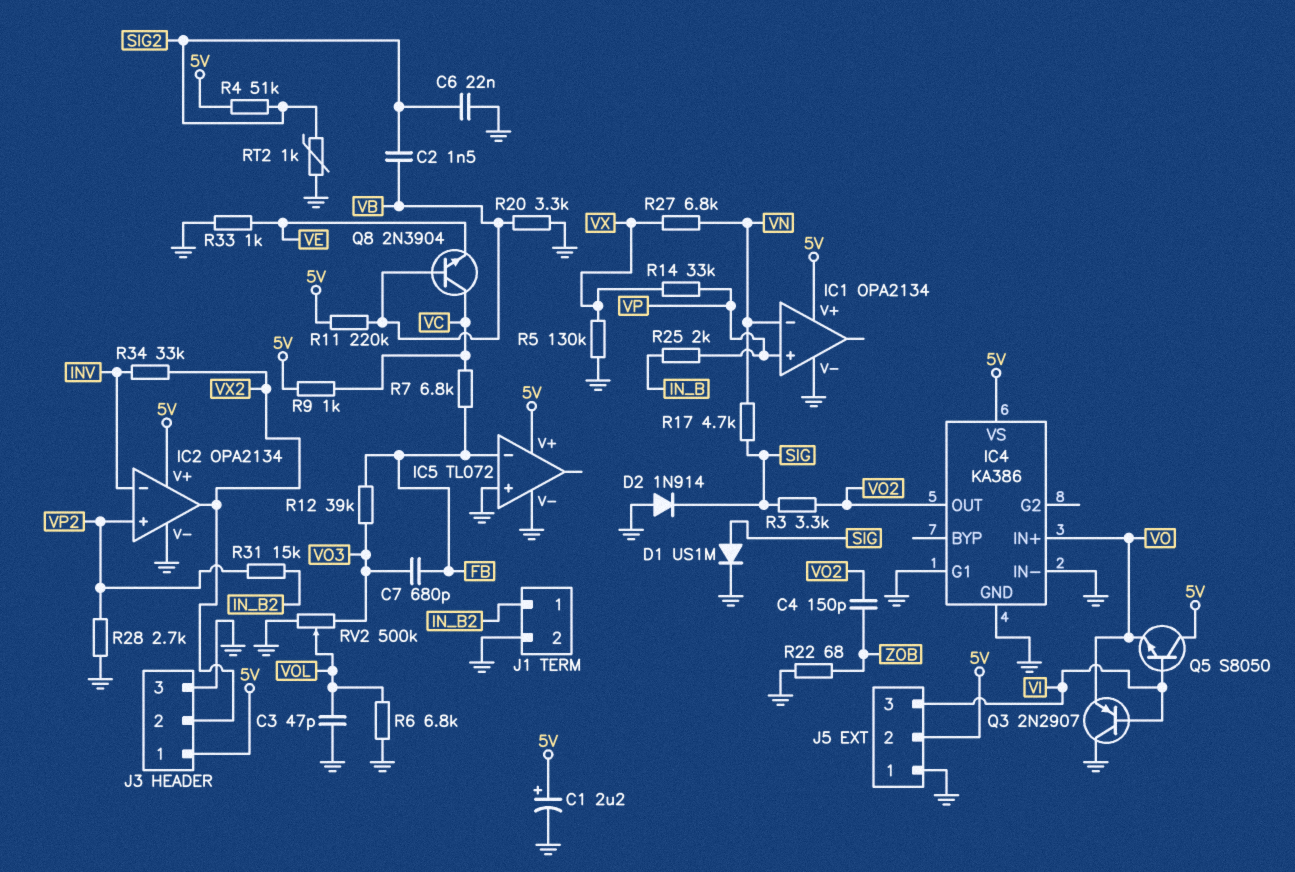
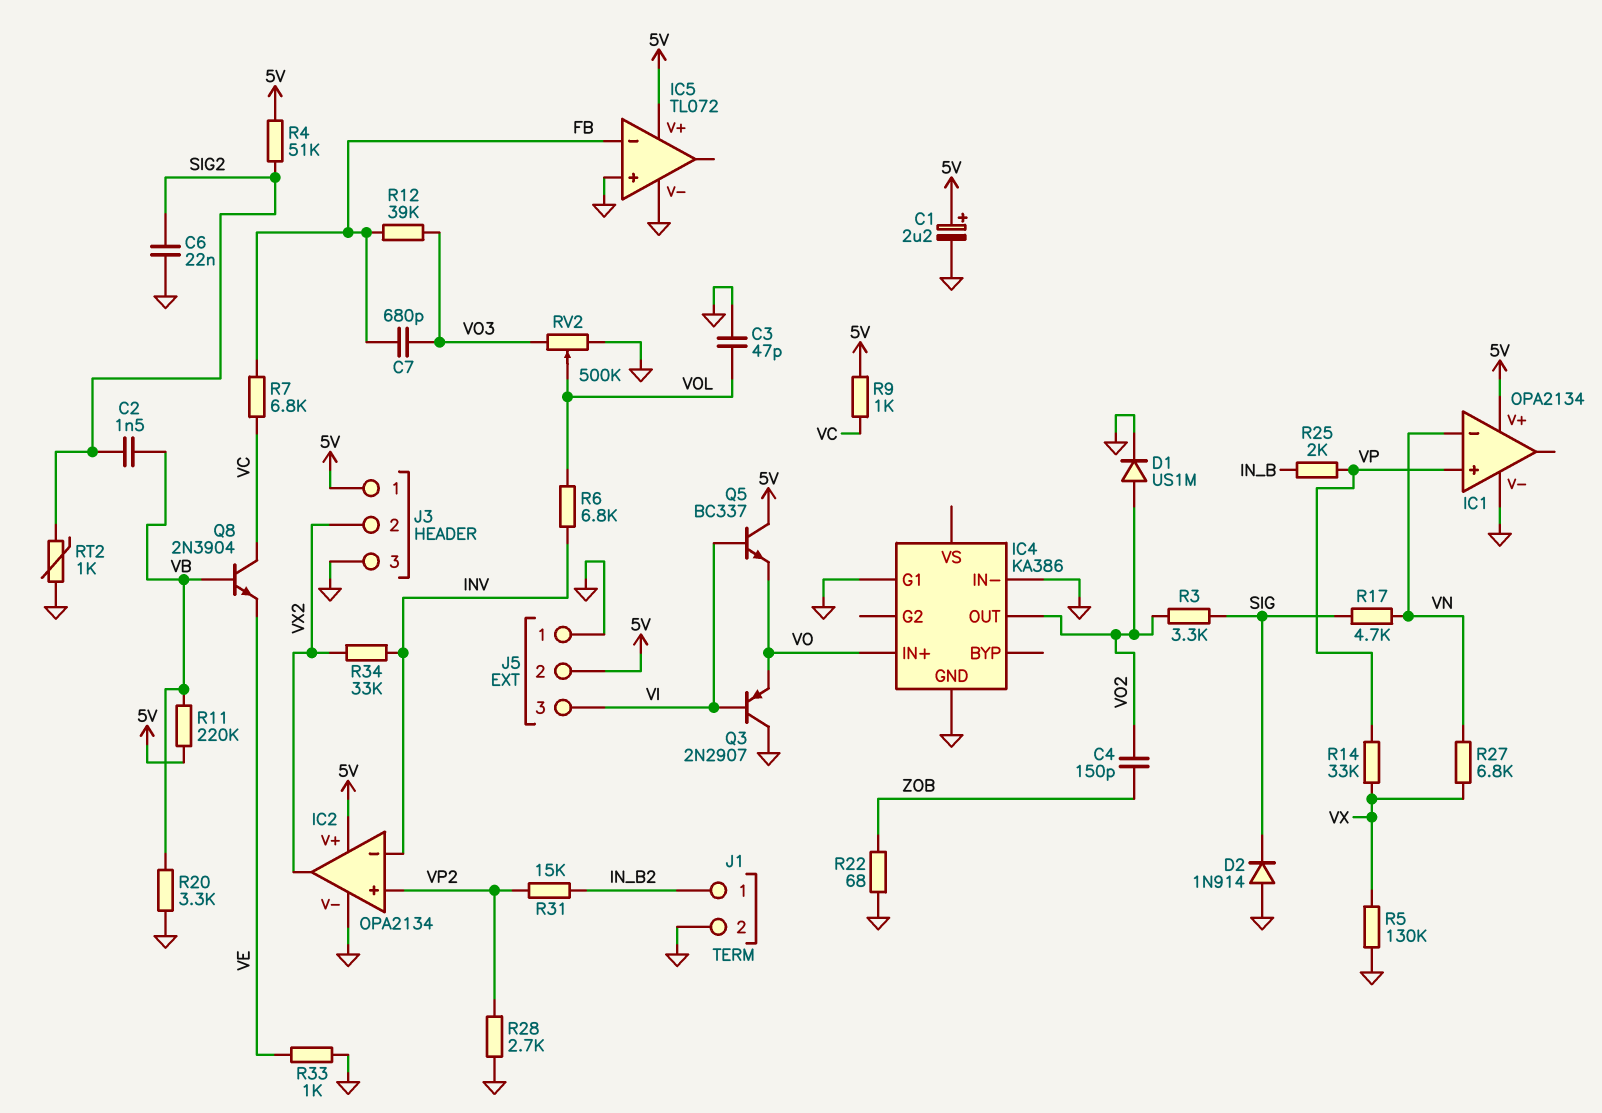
D1: diode US1M (A SIG, K GND) -> diode US1M (A VO2, K GND)
IC4 pin VS: 5V -> none
Q5: NPN S8050 (B VI, C 5V, E VO) -> NPN BC337 (B VI, C 5V, E VO)
R6: 6.8k (GND, VOL) -> 6.8k (INV, VOL)

